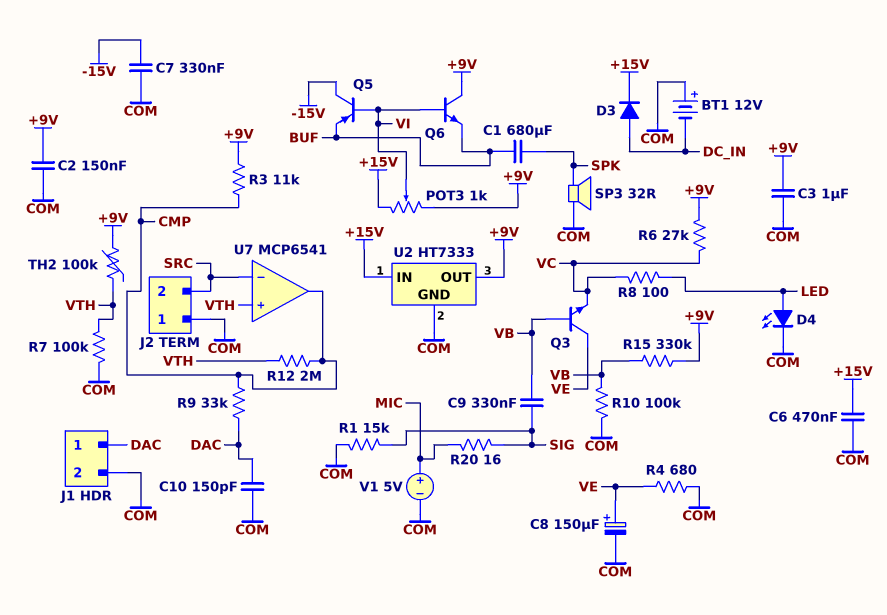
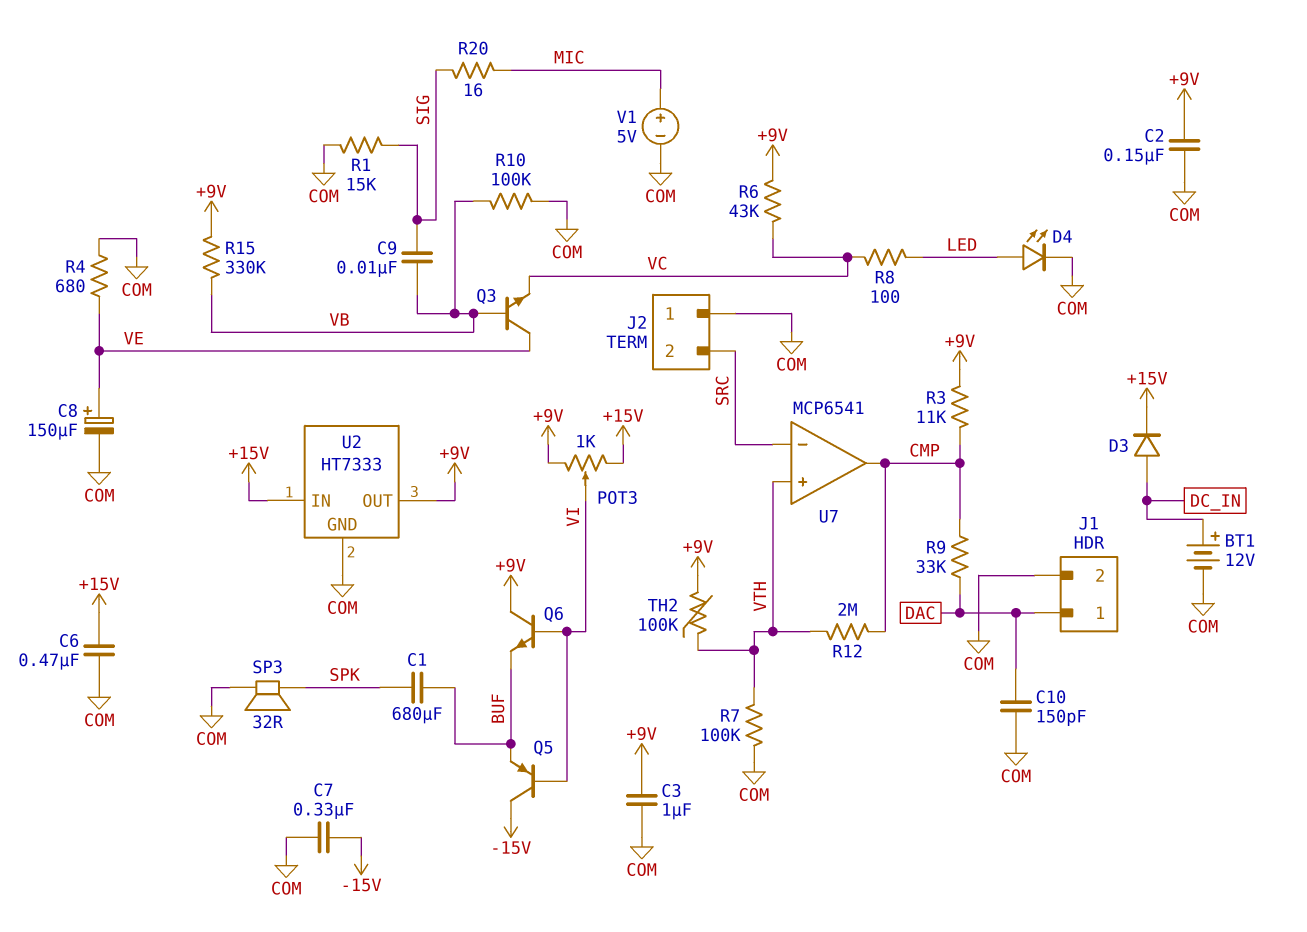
BT1: 12V (plus COM, minus DC_IN) -> 12V (plus DC_IN, minus COM)
C9: 330nF (SIG, VB) -> 10nF (SIG, VB)
R6: 27k (+9V, VC) -> 43k (+9V, VC)

